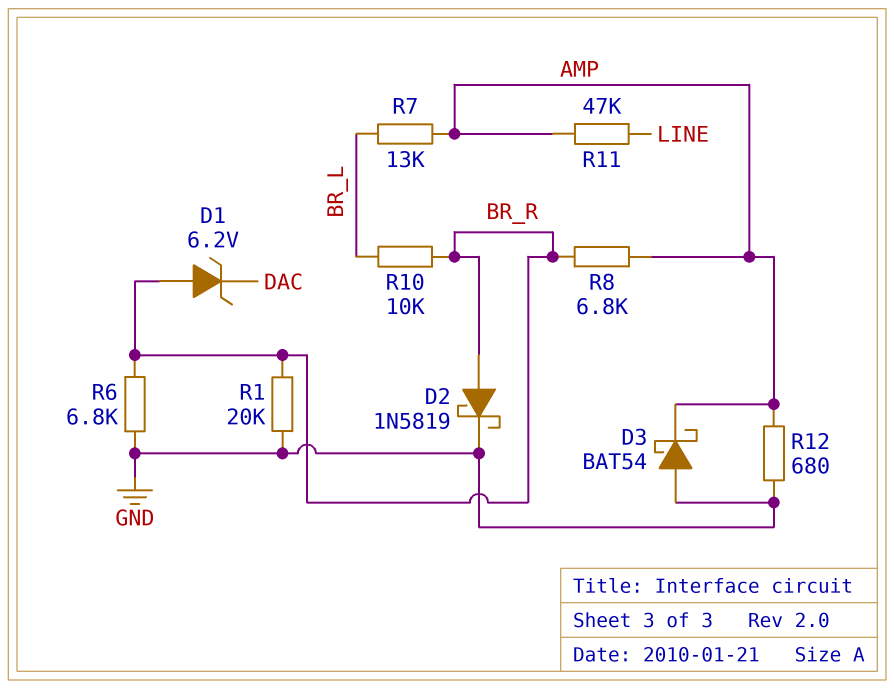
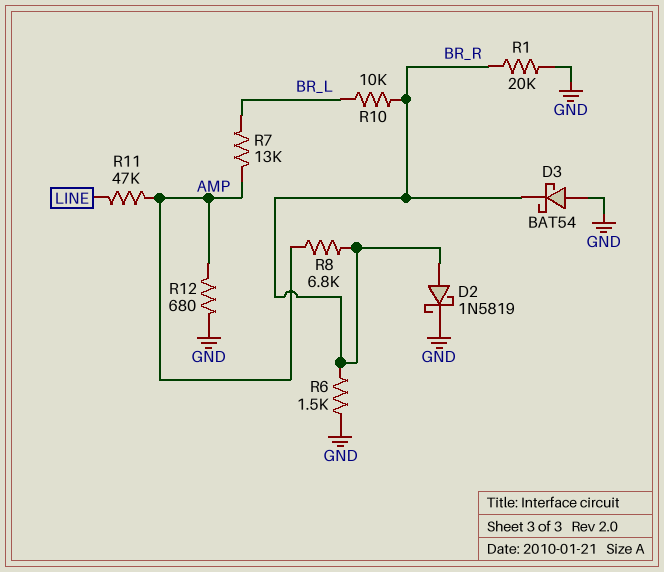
D1: zener 6.2V (A BR_R, K DAC) -> none
D3: schottky BAT54 (A GND, K AMP) -> schottky BAT54 (A GND, K BR_R)
R6: 6.8k (BR_R, GND) -> 1.5k (BR_R, GND)

